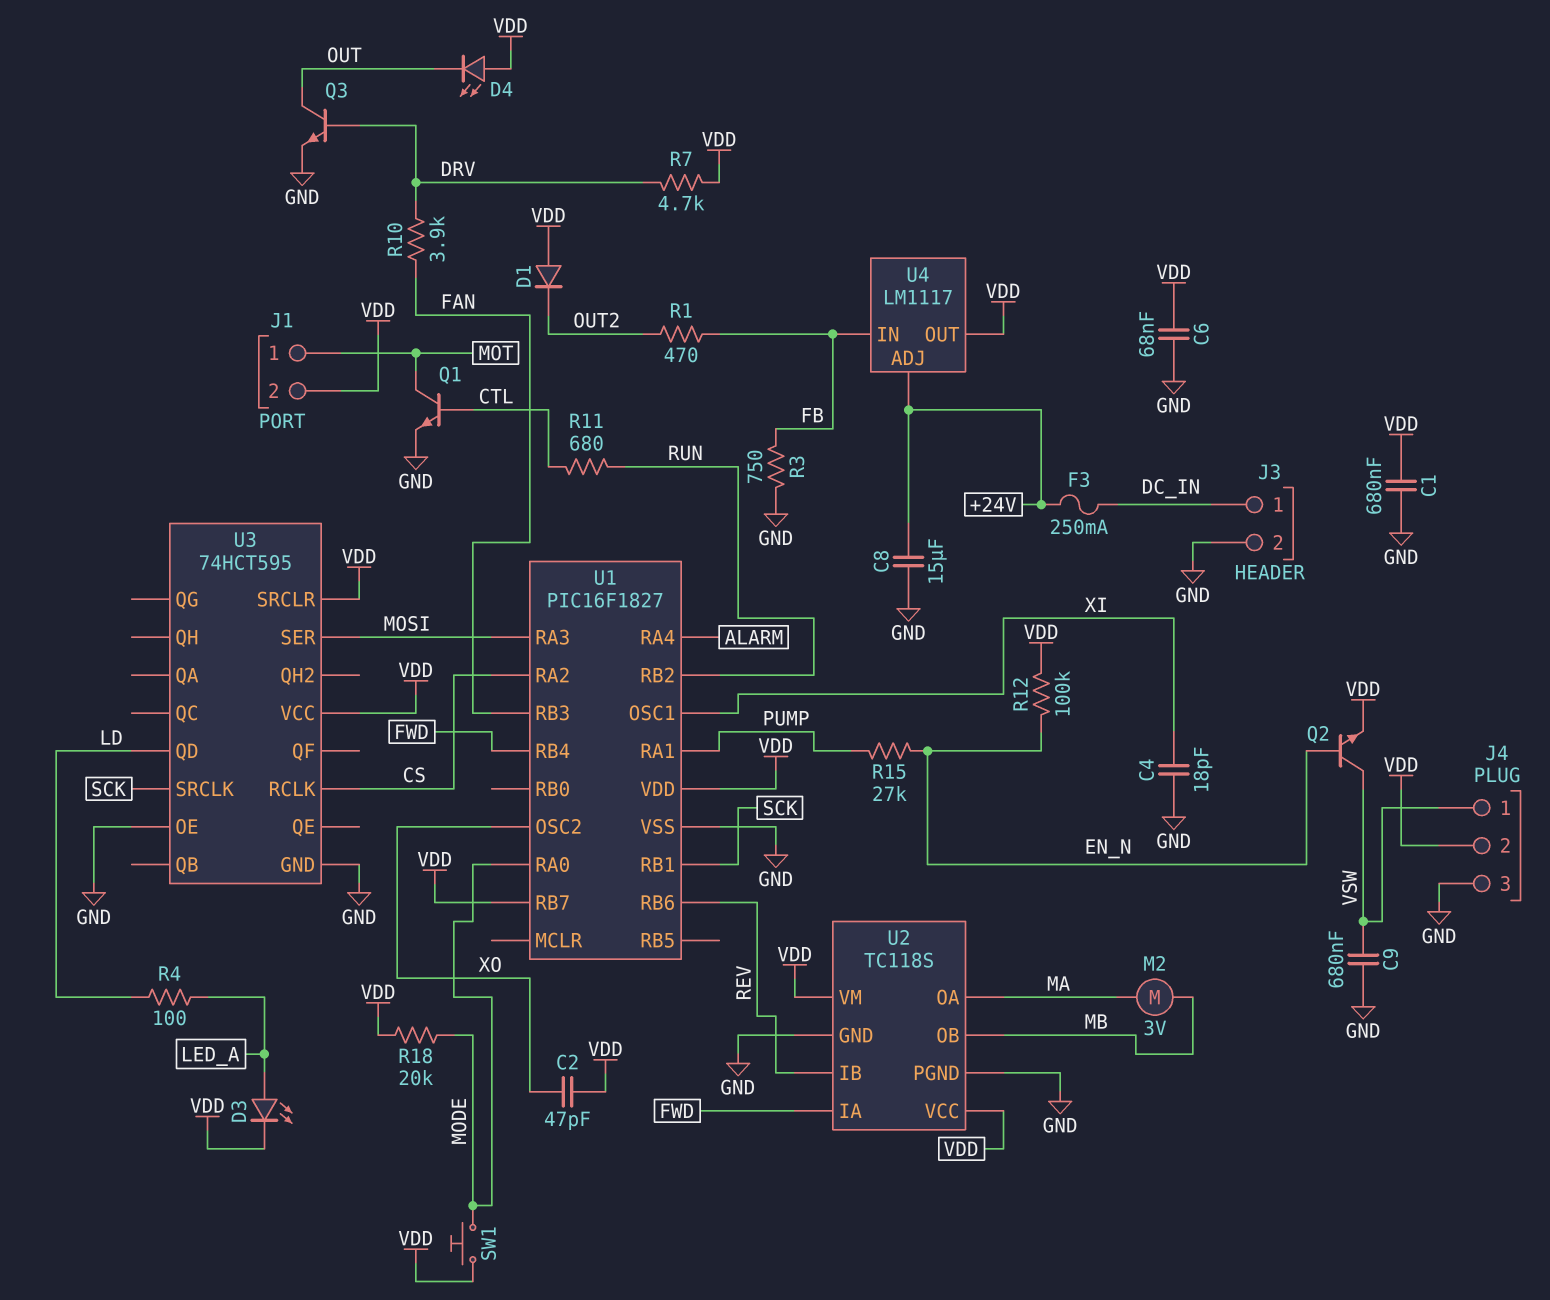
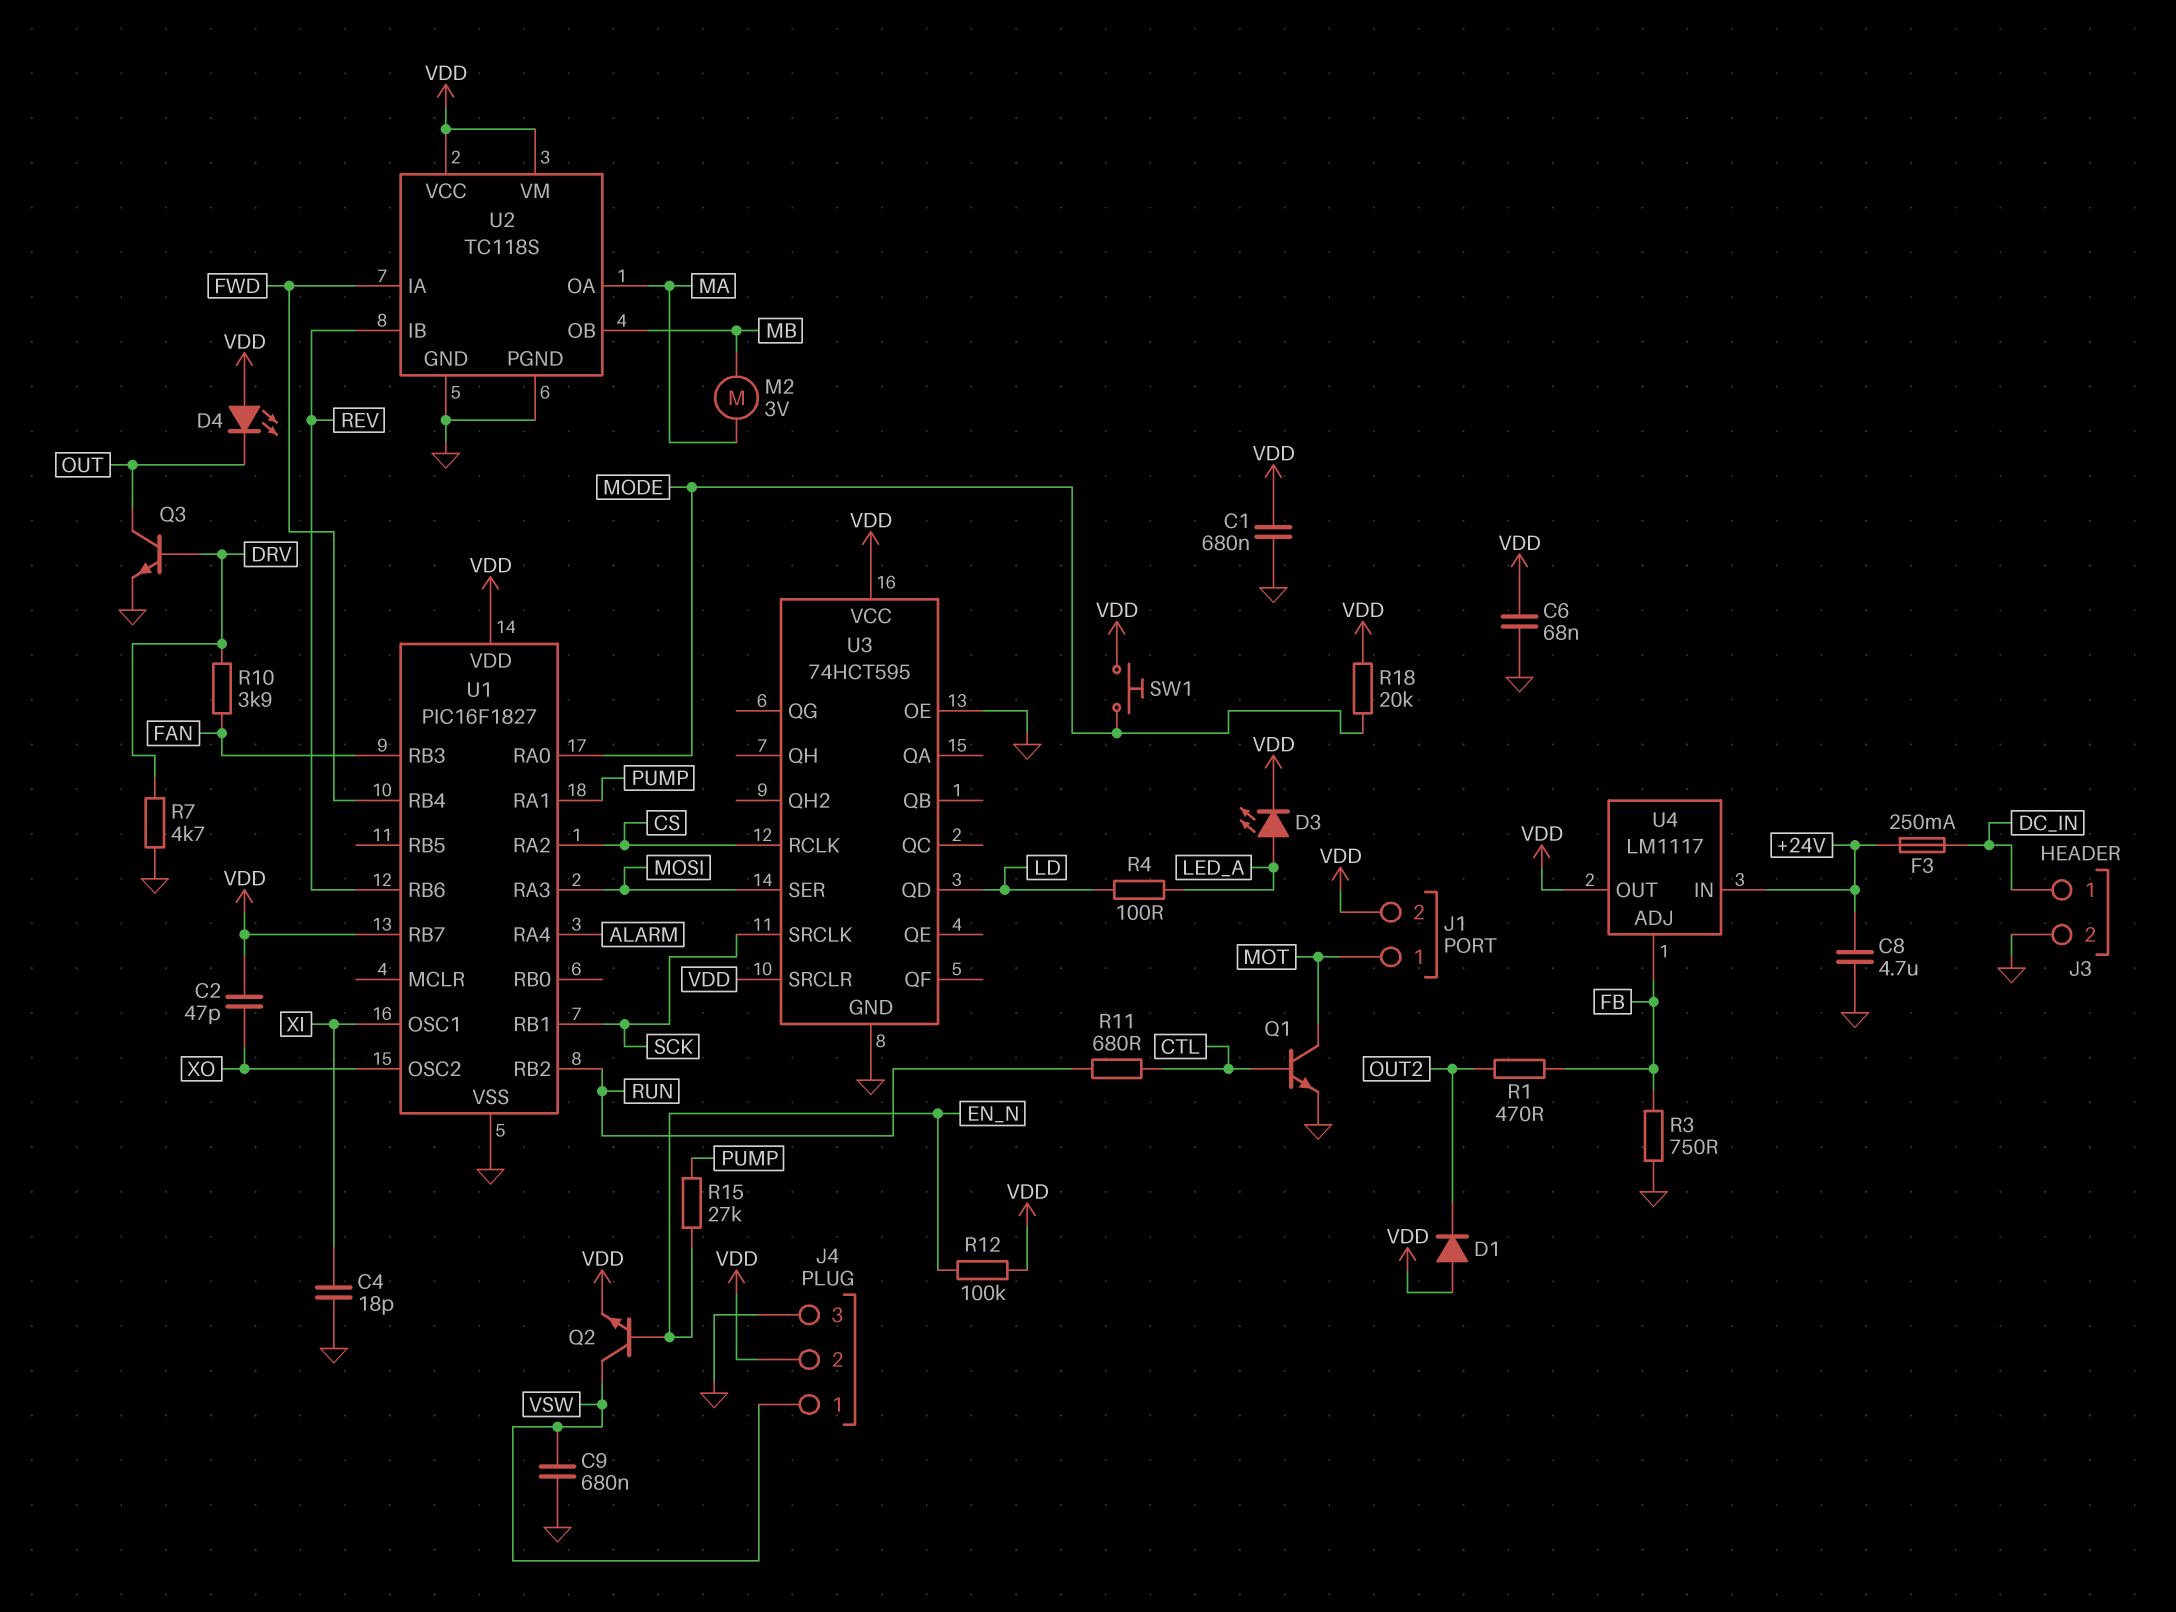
C8: 15uF (+24V, GND) -> 4.7uF (+24V, GND)
R7: 4.7k (DRV, VDD) -> 4.7k (DRV, GND)
U4 pin ADJ: +24V -> FB
U4 pin IN: FB -> +24V

